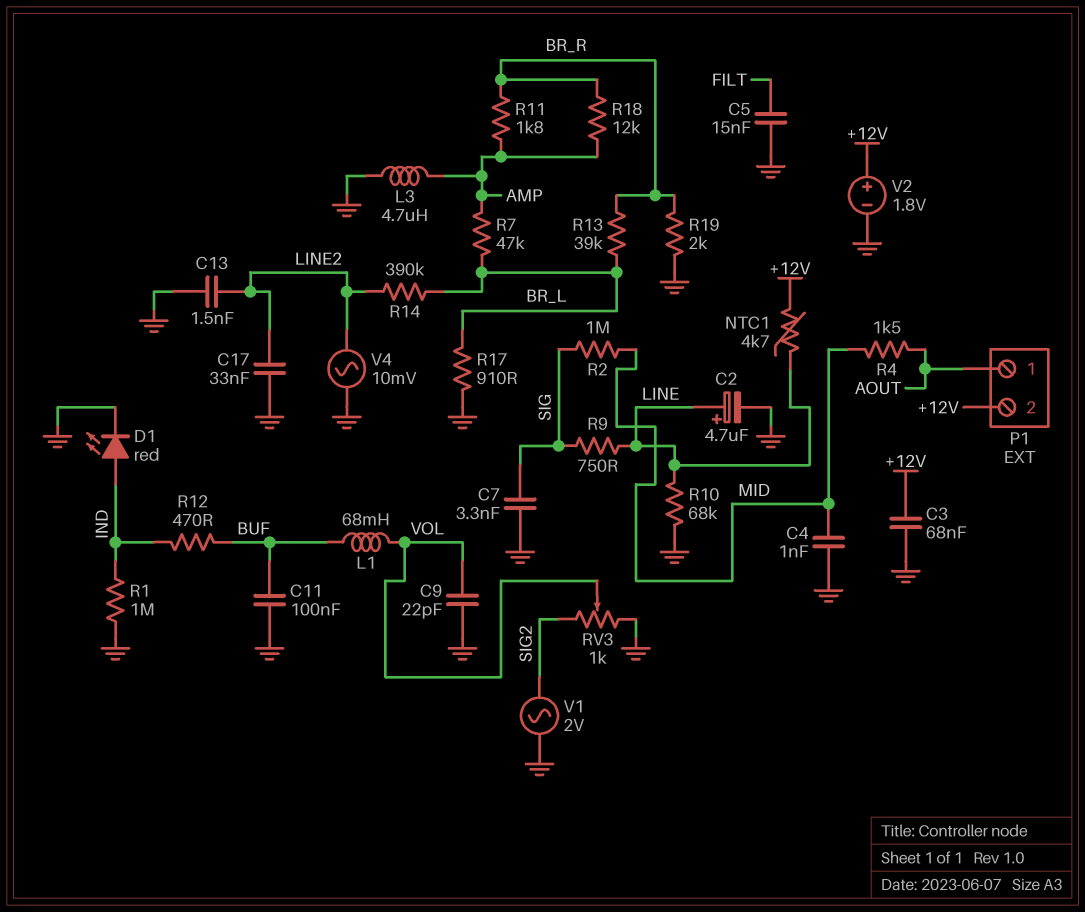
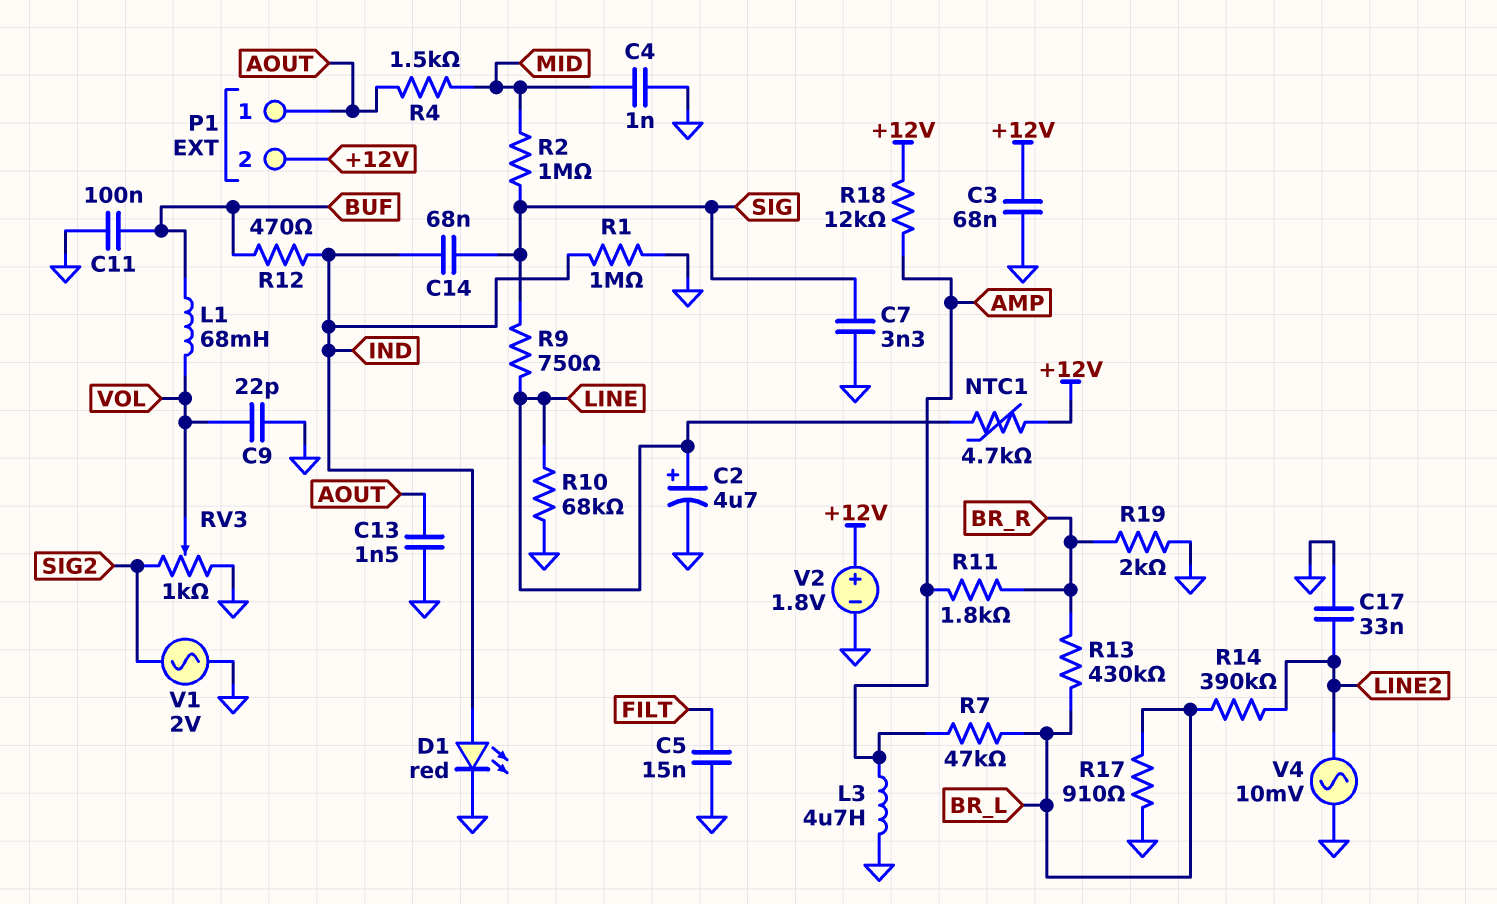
C13: 1.5nF (GND, LINE2) -> 1.5nF (AOUT, GND)
C14: none -> 68nF (IND, SIG)
R13: 39k (BR_L, BR_R) -> 430k (BR_L, BR_R)
R18: 12k (AMP, BR_R) -> 12k (+12V, AMP)

